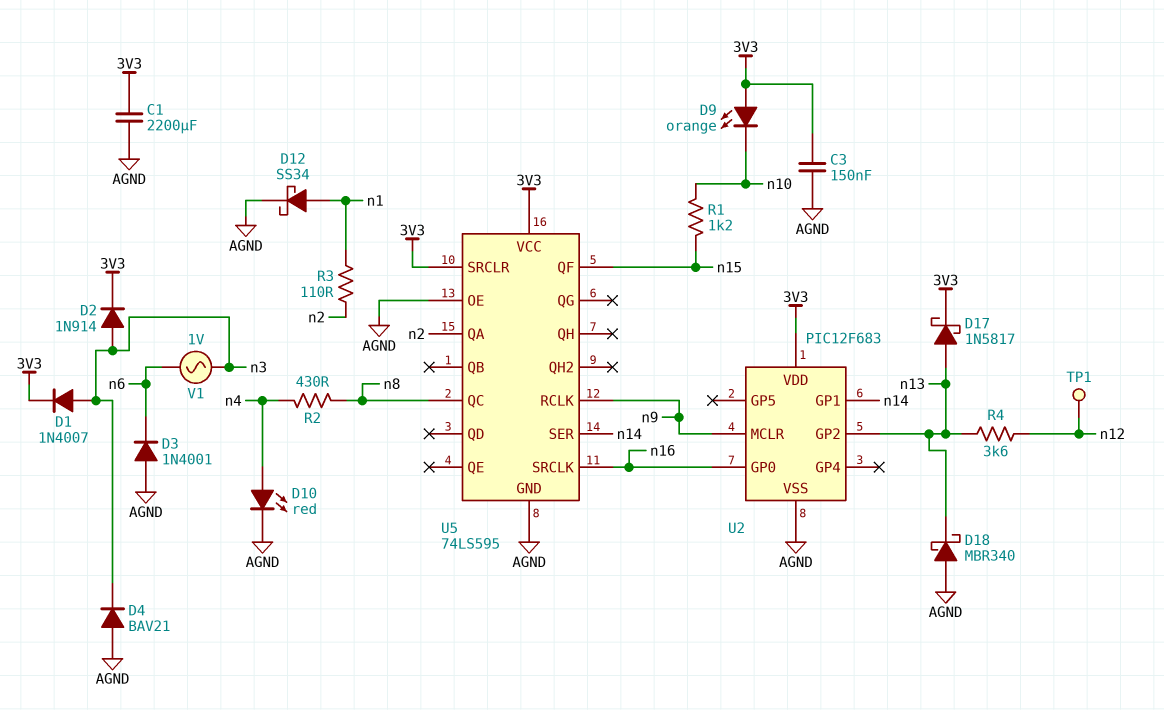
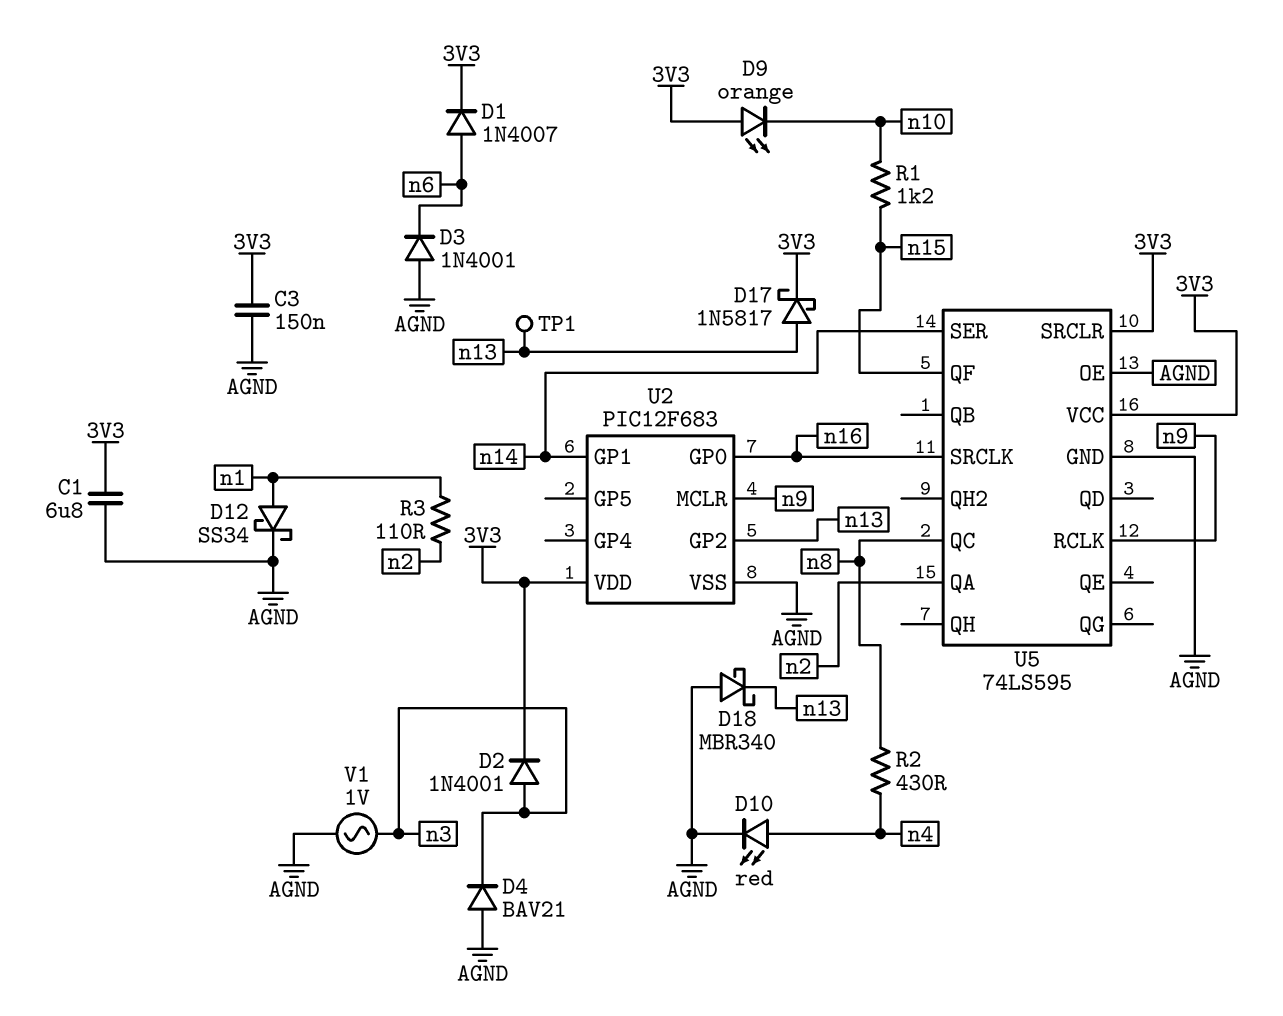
C1: 2200uF (3V3, AGND) -> 6.8uF (3V3, AGND)
D1: diode 1N4007 (A n3, K 3V3) -> diode 1N4007 (A n6, K 3V3)
D2: diode 1N914 (A n3, K 3V3) -> diode 1N4001 (A n3, K 3V3)
R4: 3.6k (n12, n13) -> none
TP1: test point (n12) -> test point (n13)
V1: AC 1V (n3, n6) -> AC 1V (AGND, n3)

